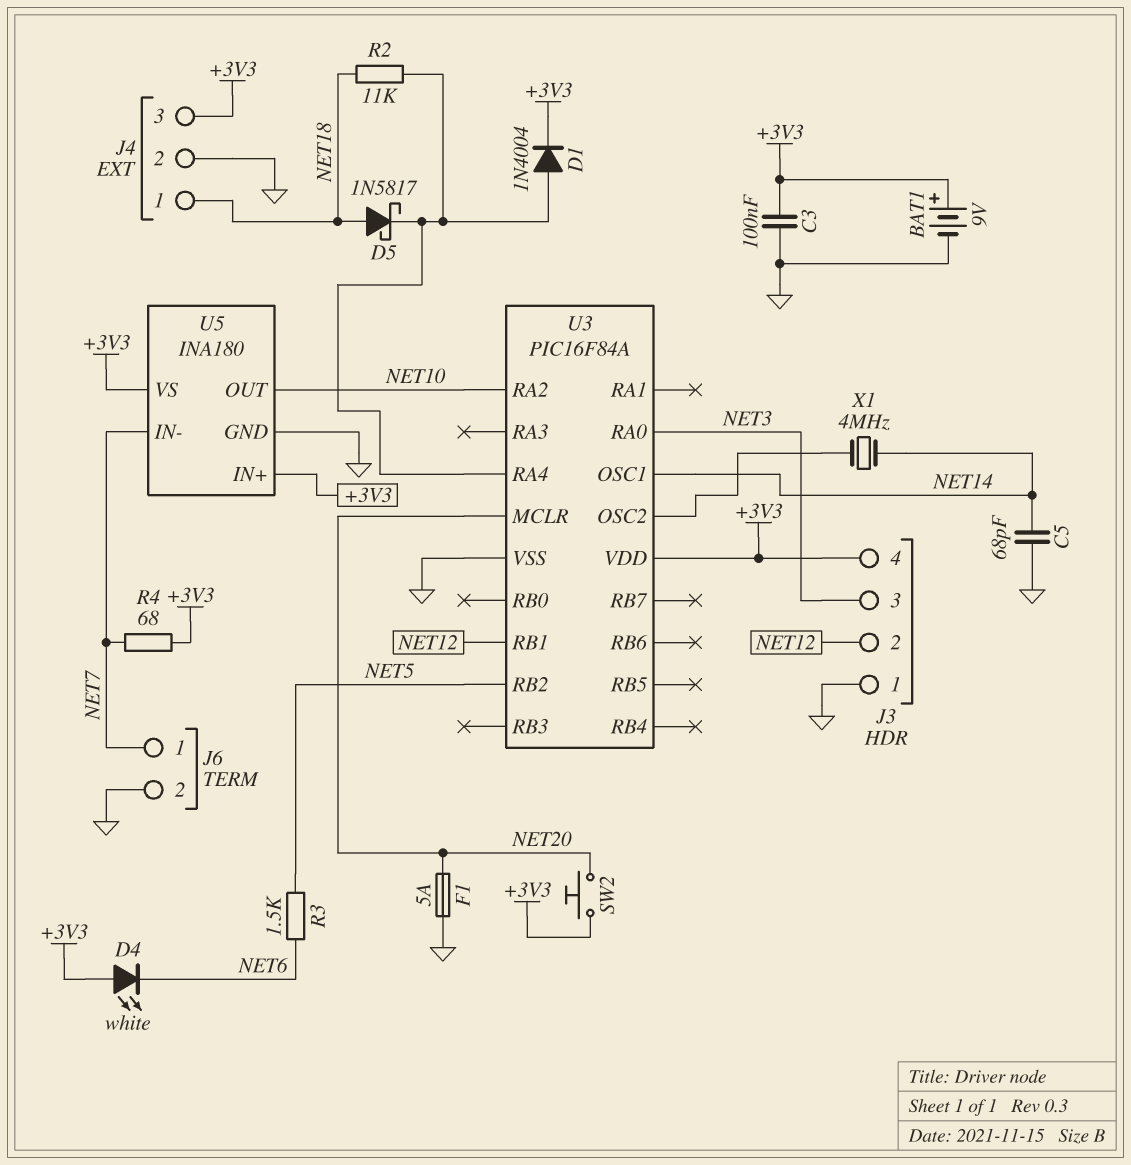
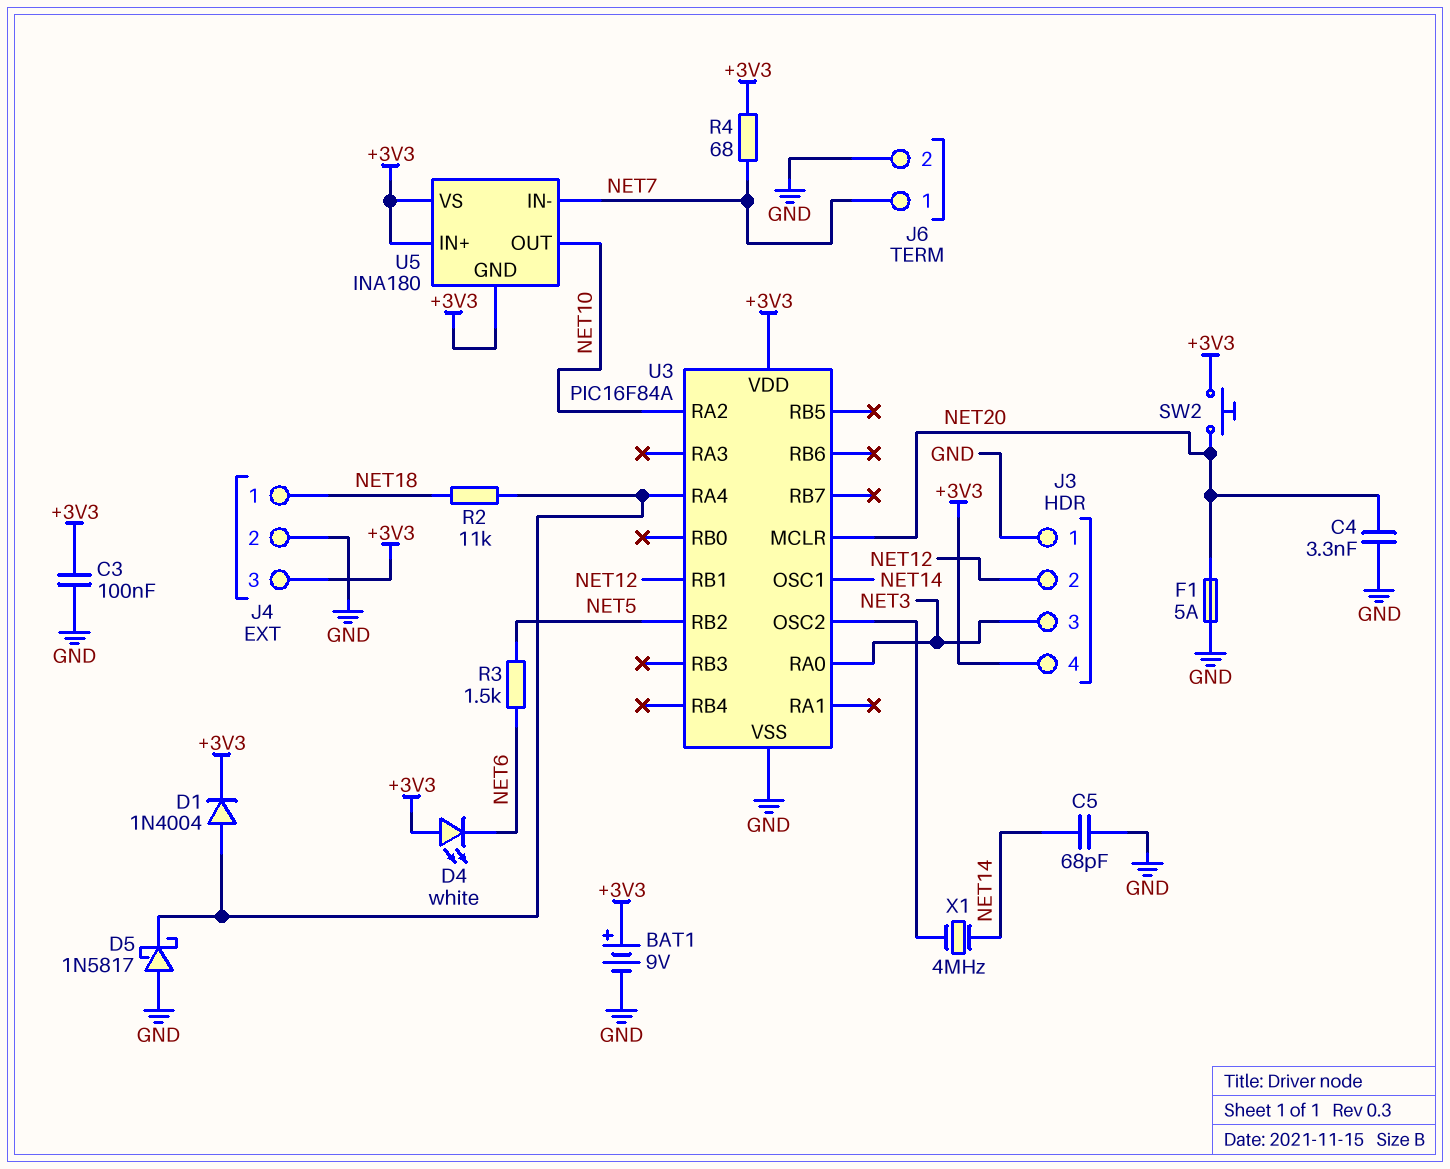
C4: none -> 3.3nF (GND, NET20)
D5: schottky 1N5817 (A NET18, K U3/RA4) -> schottky 1N5817 (A GND, K U3/RA4)
U5 pin GND: GND -> +3V3

